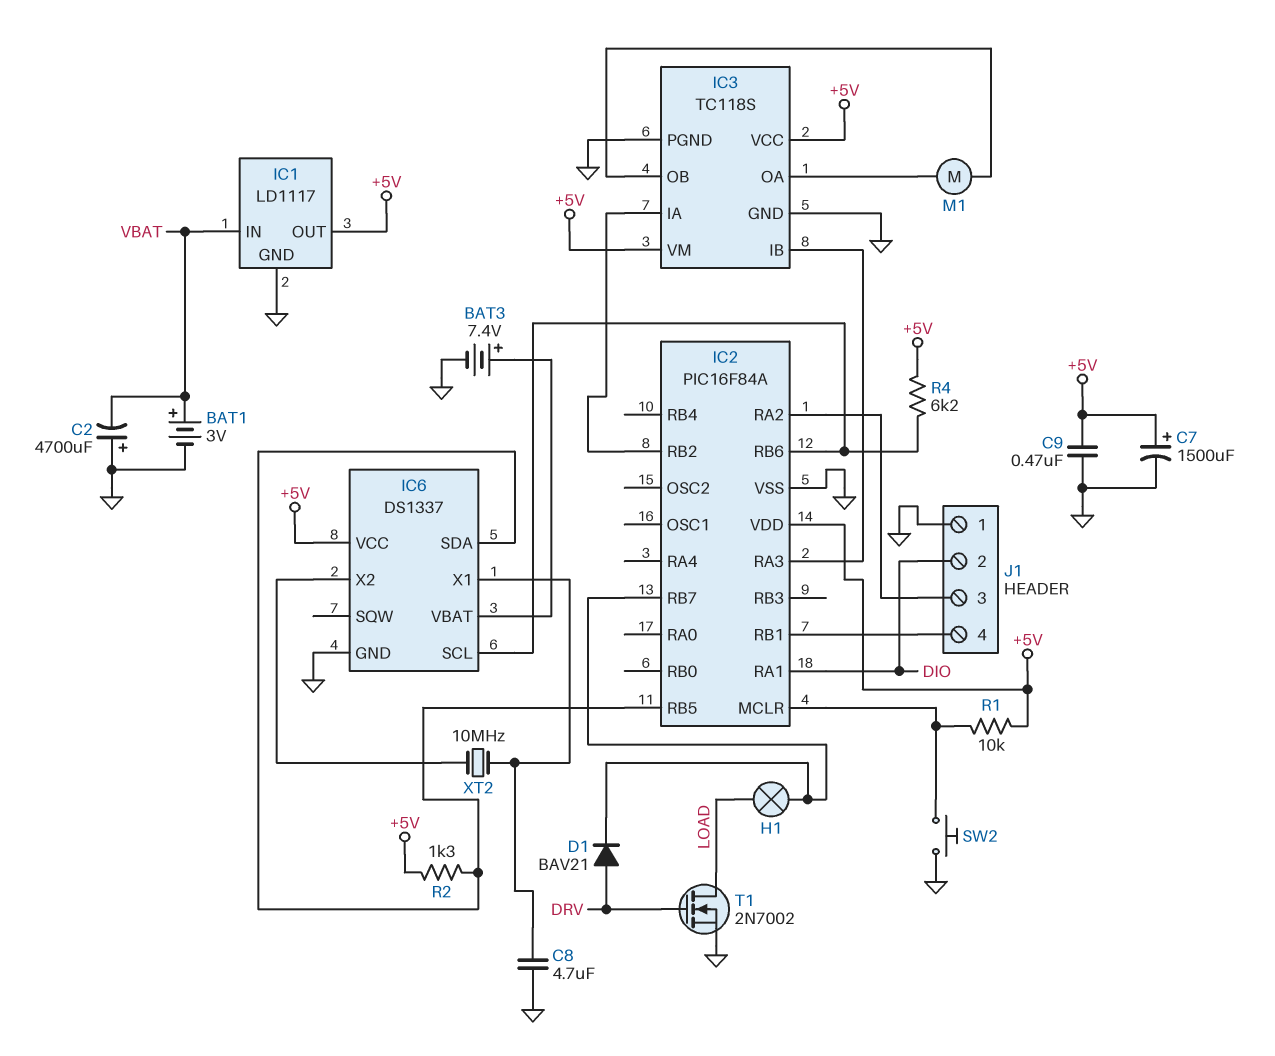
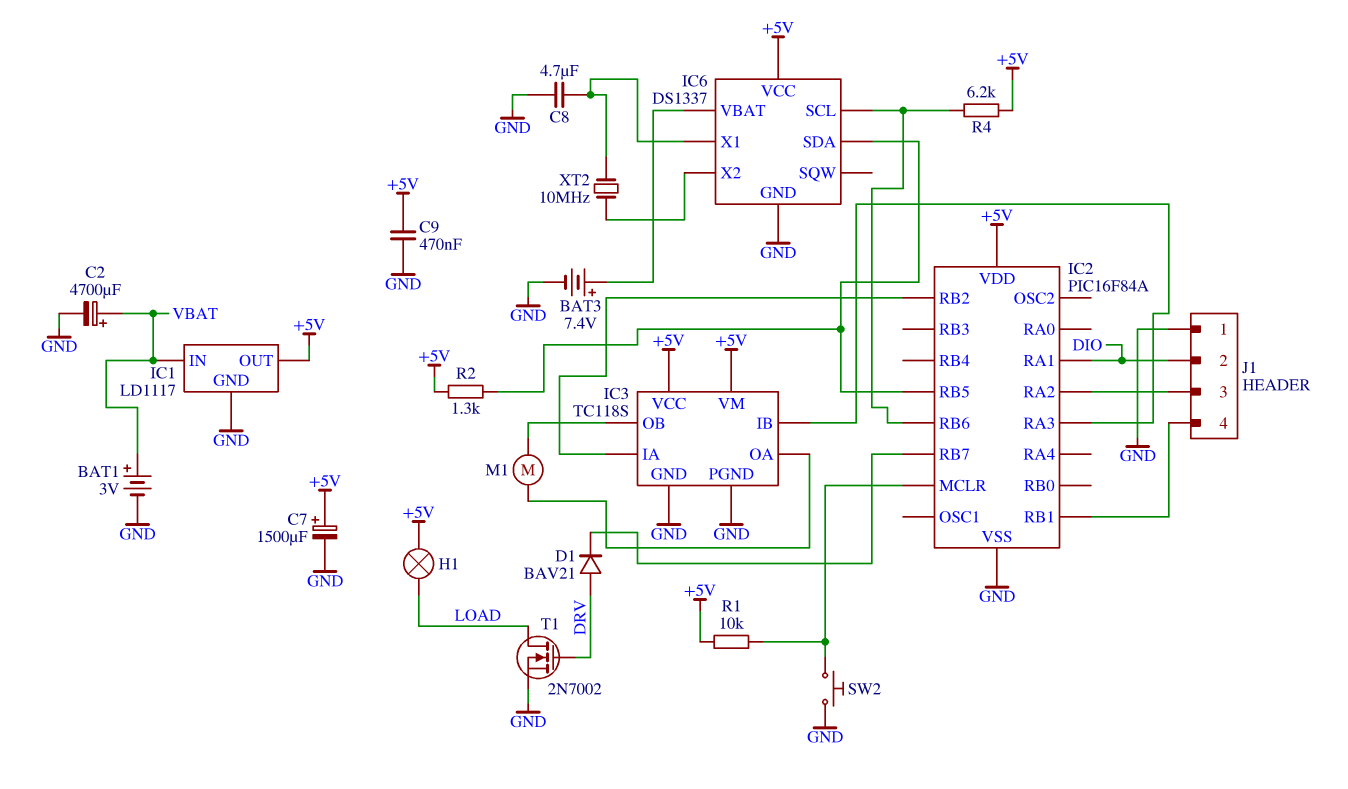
C2: 4700uF (plus GND, minus VBAT) -> 4700uF (plus VBAT, minus GND)
H1: lamp (IC2/RB7, LOAD) -> lamp (+5V, LOAD)

